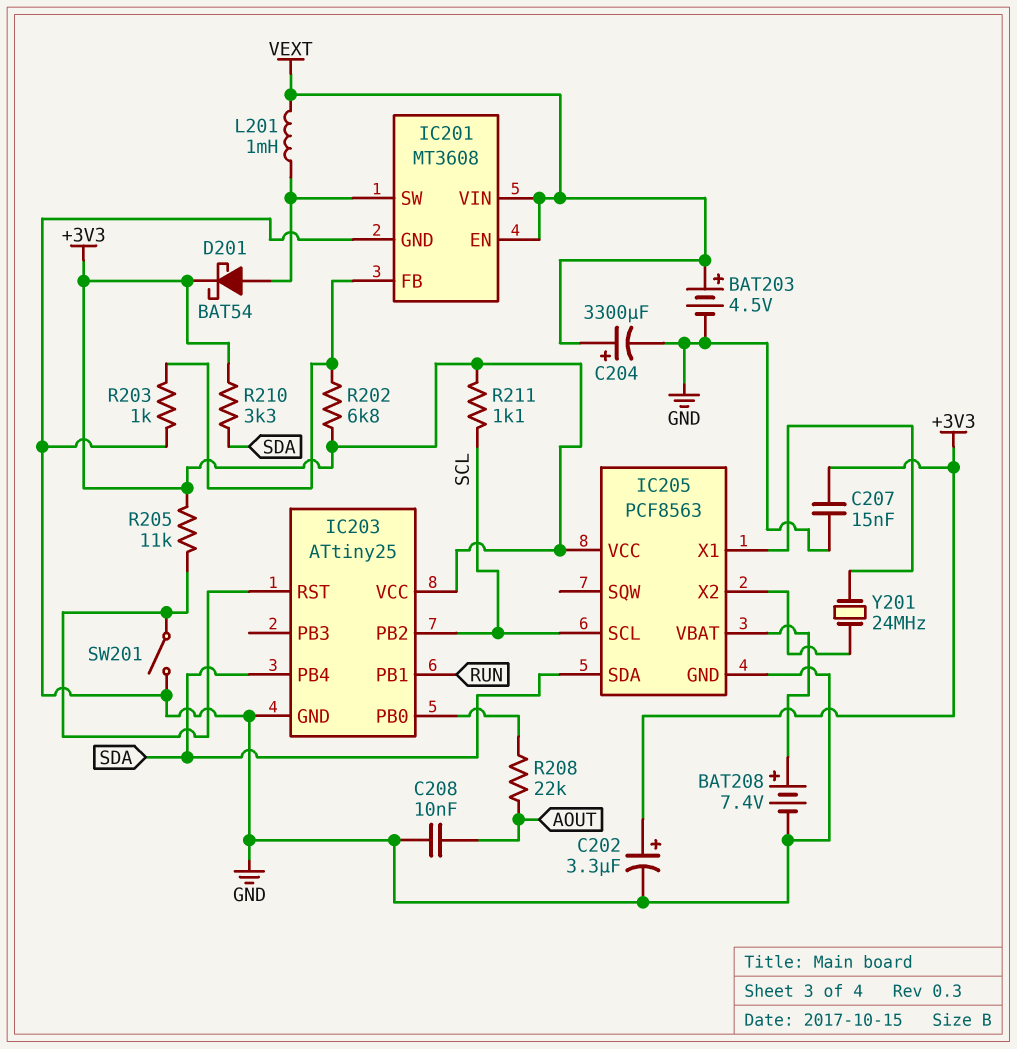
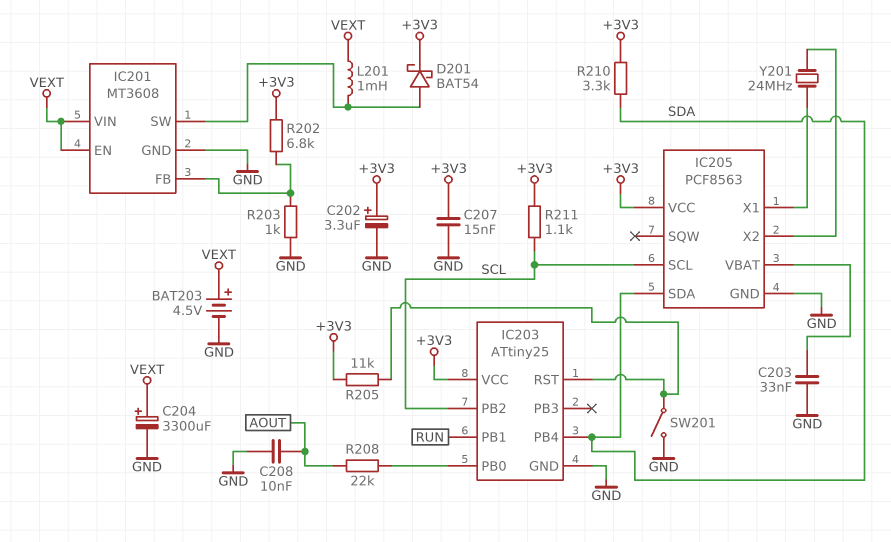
BAT208: 7.4V (plus IC205/VBAT, minus GND) -> none
C203: none -> 33nF (GND, IC205/VBAT)

